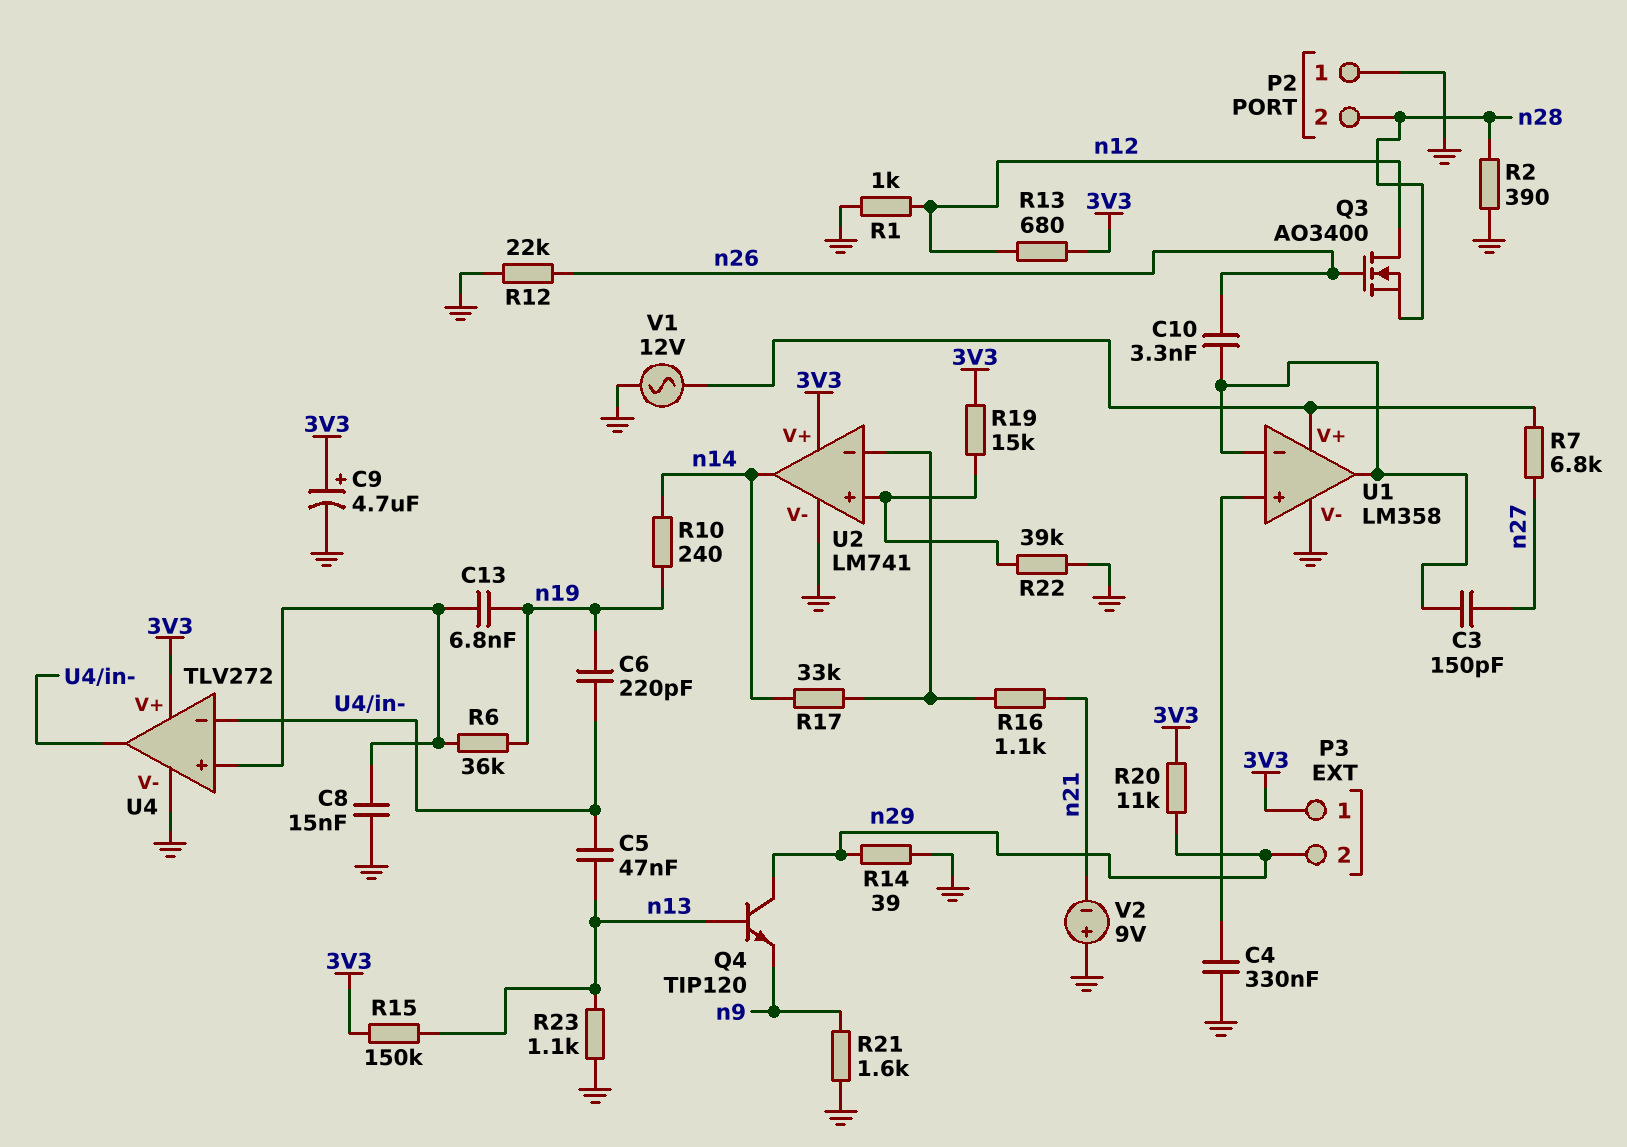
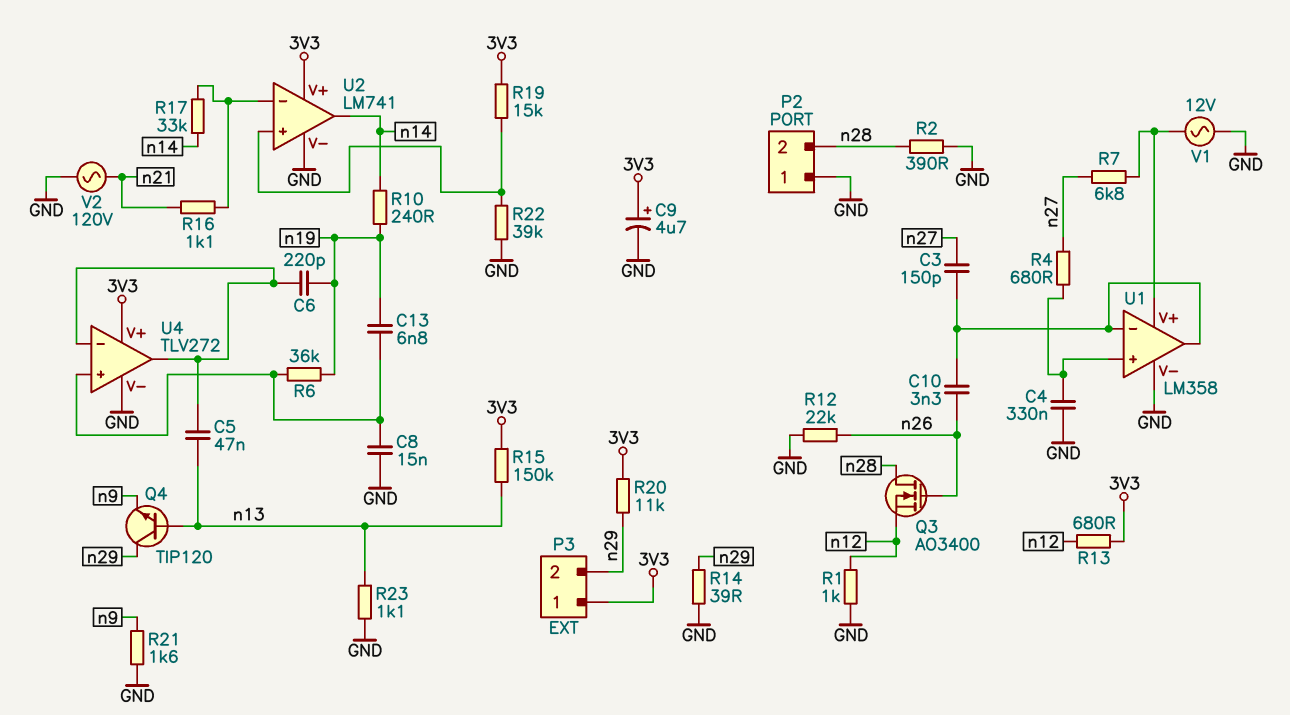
Q3: NMOS AO3400 (G n26, D n12, S n28) -> NMOS AO3400 (G n26, D n28, S n12)
R4: none -> 680 (U1/in+, n27)
V2: 9V (plus GND, minus n21) -> AC 120V (GND, n21)

